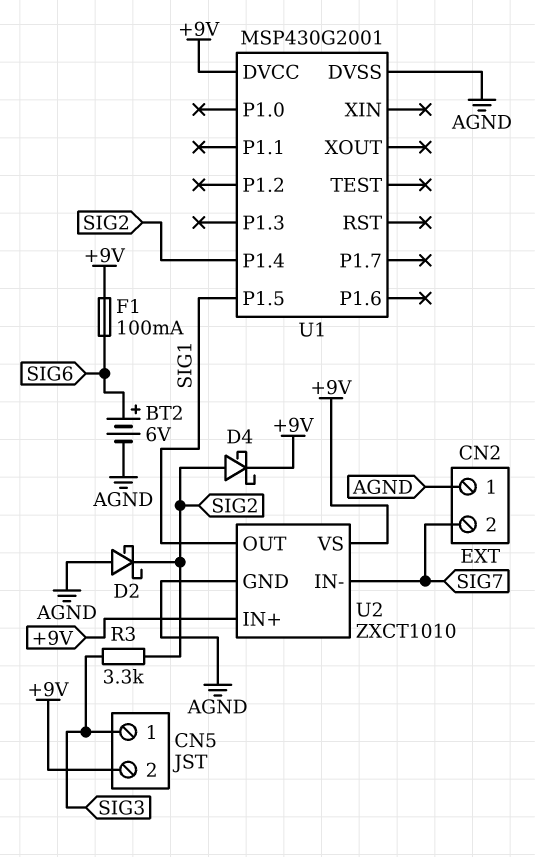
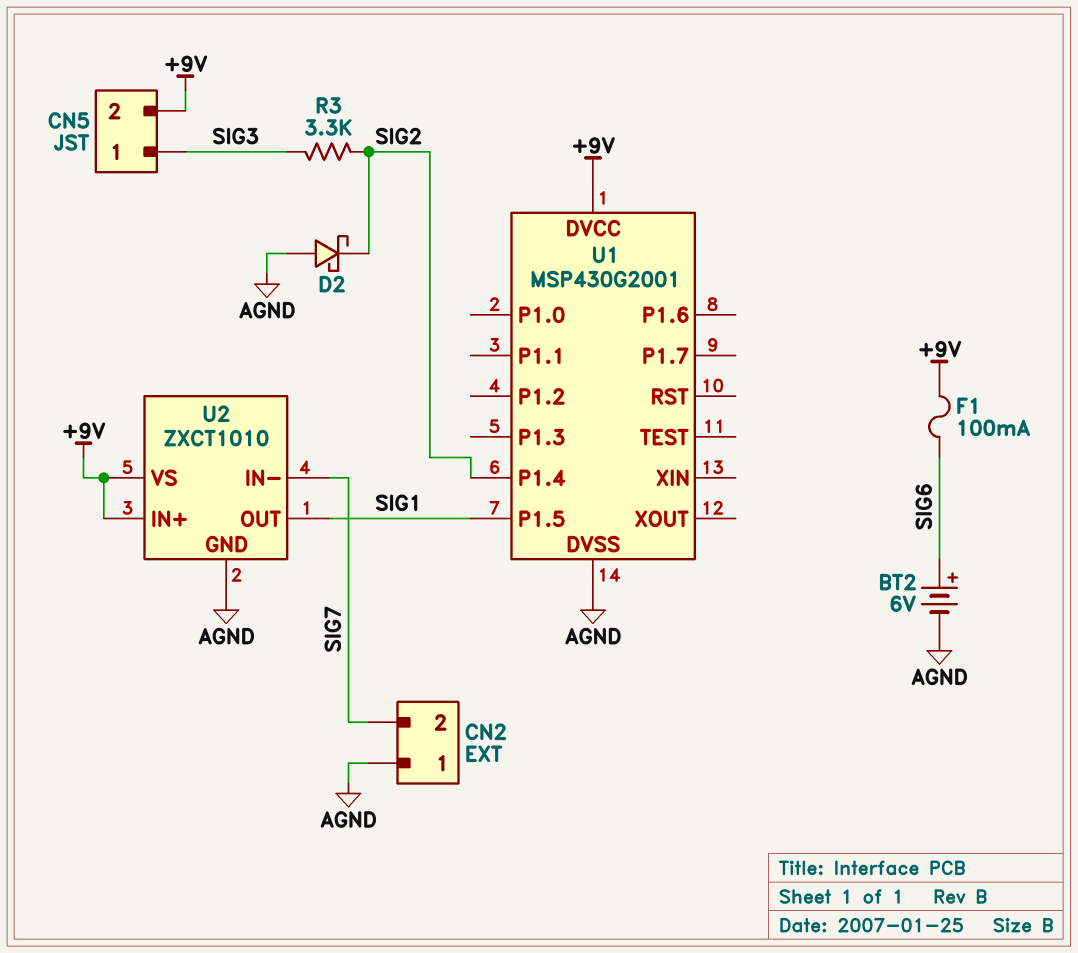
D4: schottky (A SIG2, K +9V) -> none

